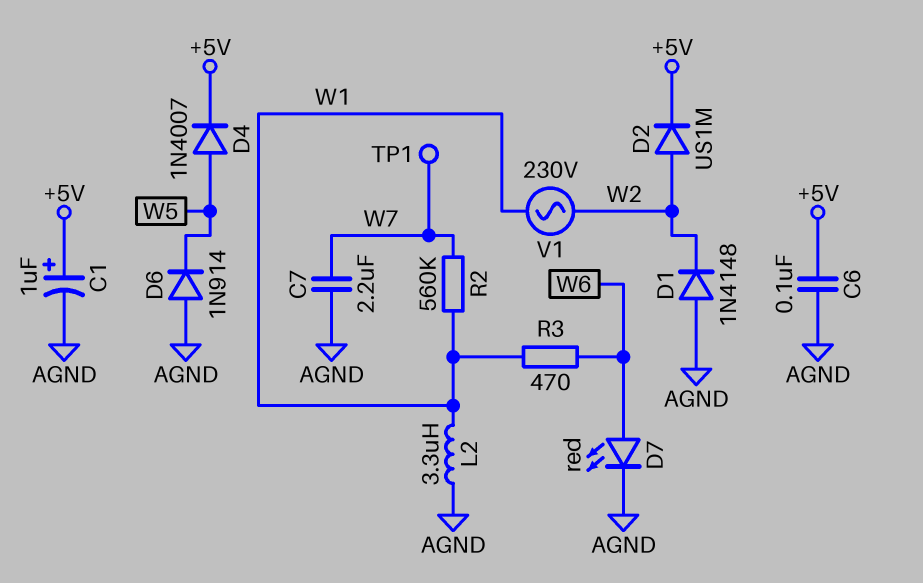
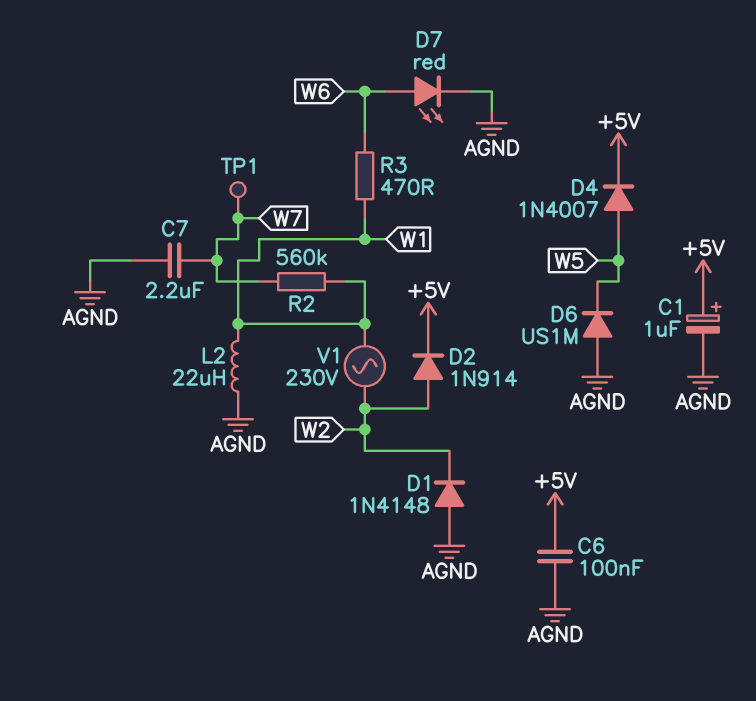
D2: diode US1M (A W2, K +5V) -> diode 1N914 (A W2, K +5V)
D6: diode 1N914 (A AGND, K W5) -> diode US1M (A AGND, K W5)
L2: 3.3uH (AGND, W1) -> 22uH (AGND, W1)

